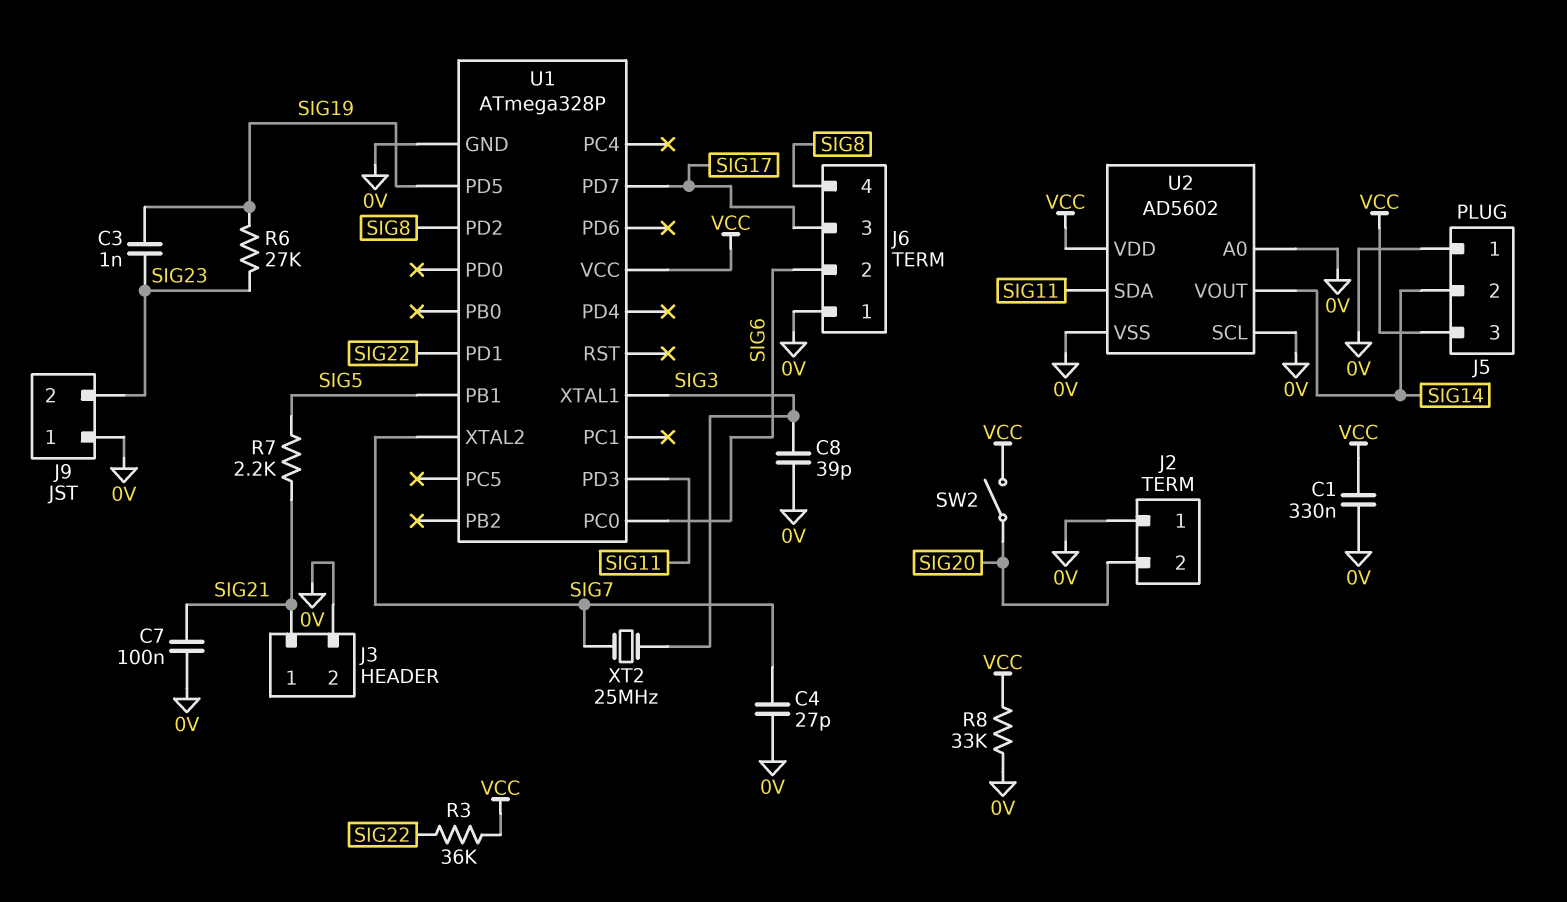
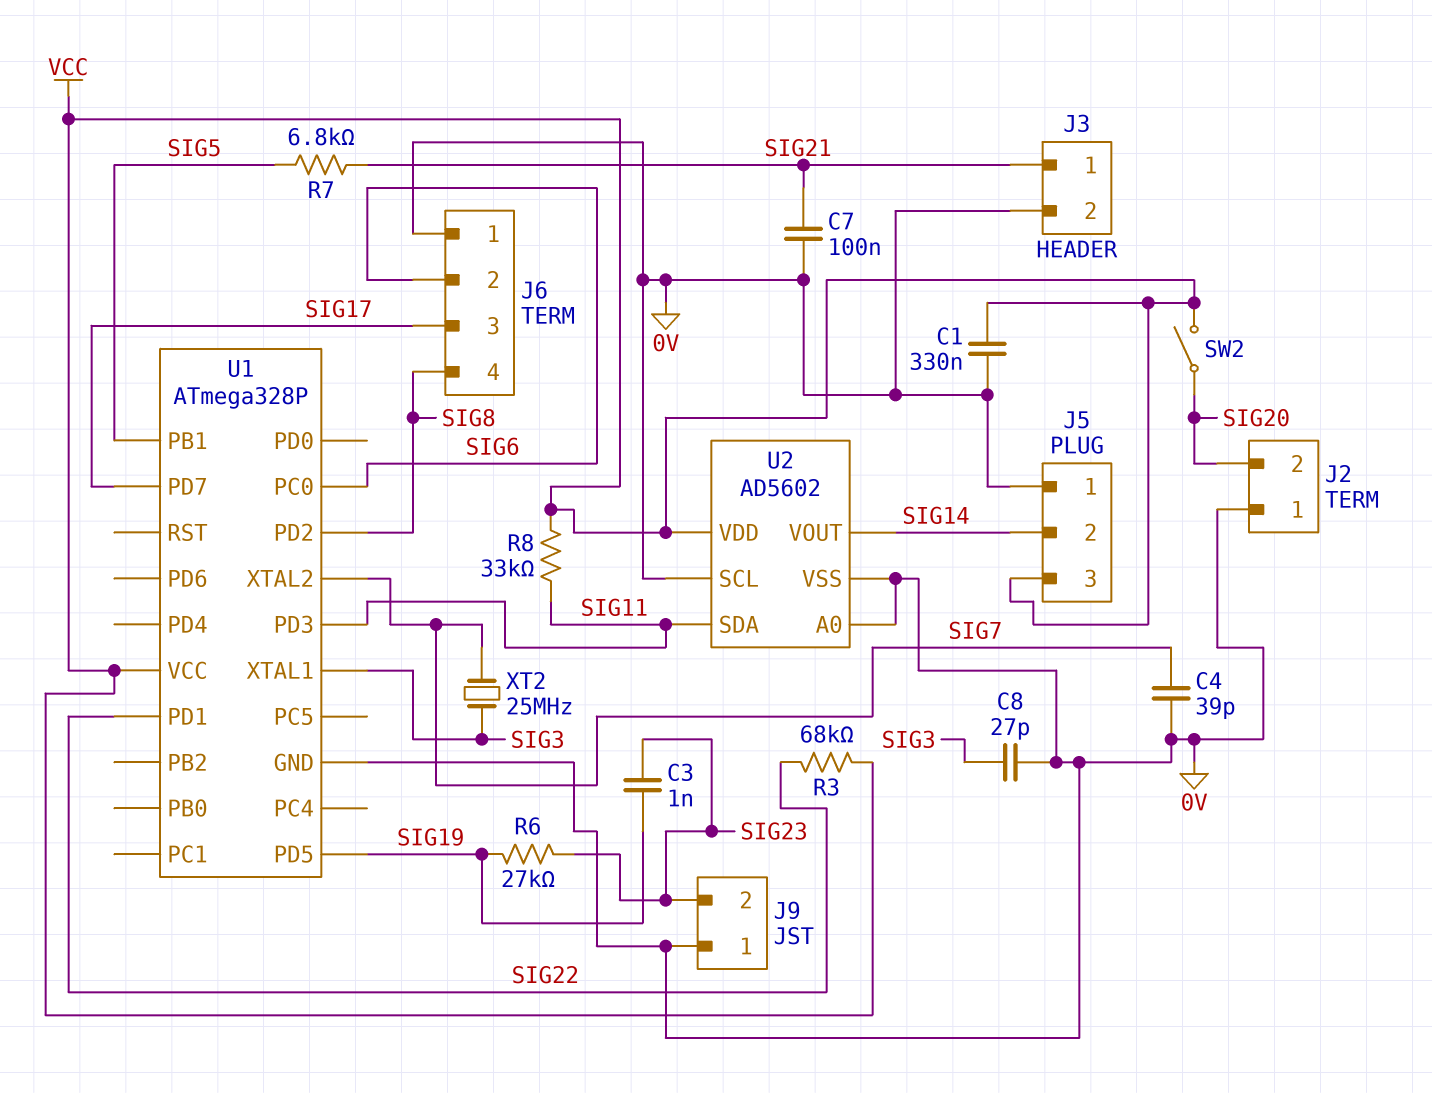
C4: 27pF (0V, SIG7) -> 39pF (0V, SIG7)
C8: 39pF (0V, SIG3) -> 27pF (0V, SIG3)
R3: 36k (SIG22, VCC) -> 68k (SIG22, VCC)
R7: 2.2k (SIG5, SIG21) -> 6.8k (SIG5, SIG21)
R8: 33k (0V, VCC) -> 33k (SIG11, VCC)

